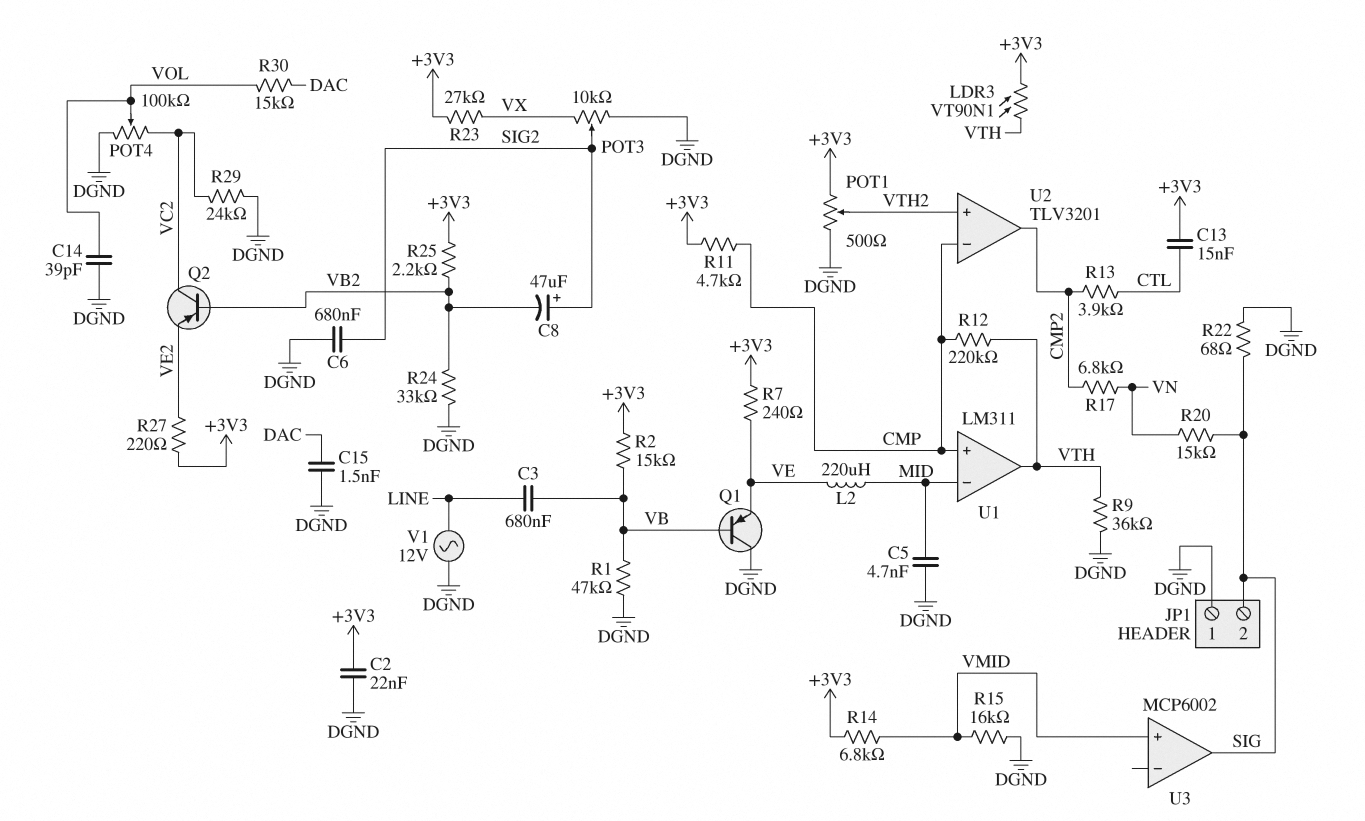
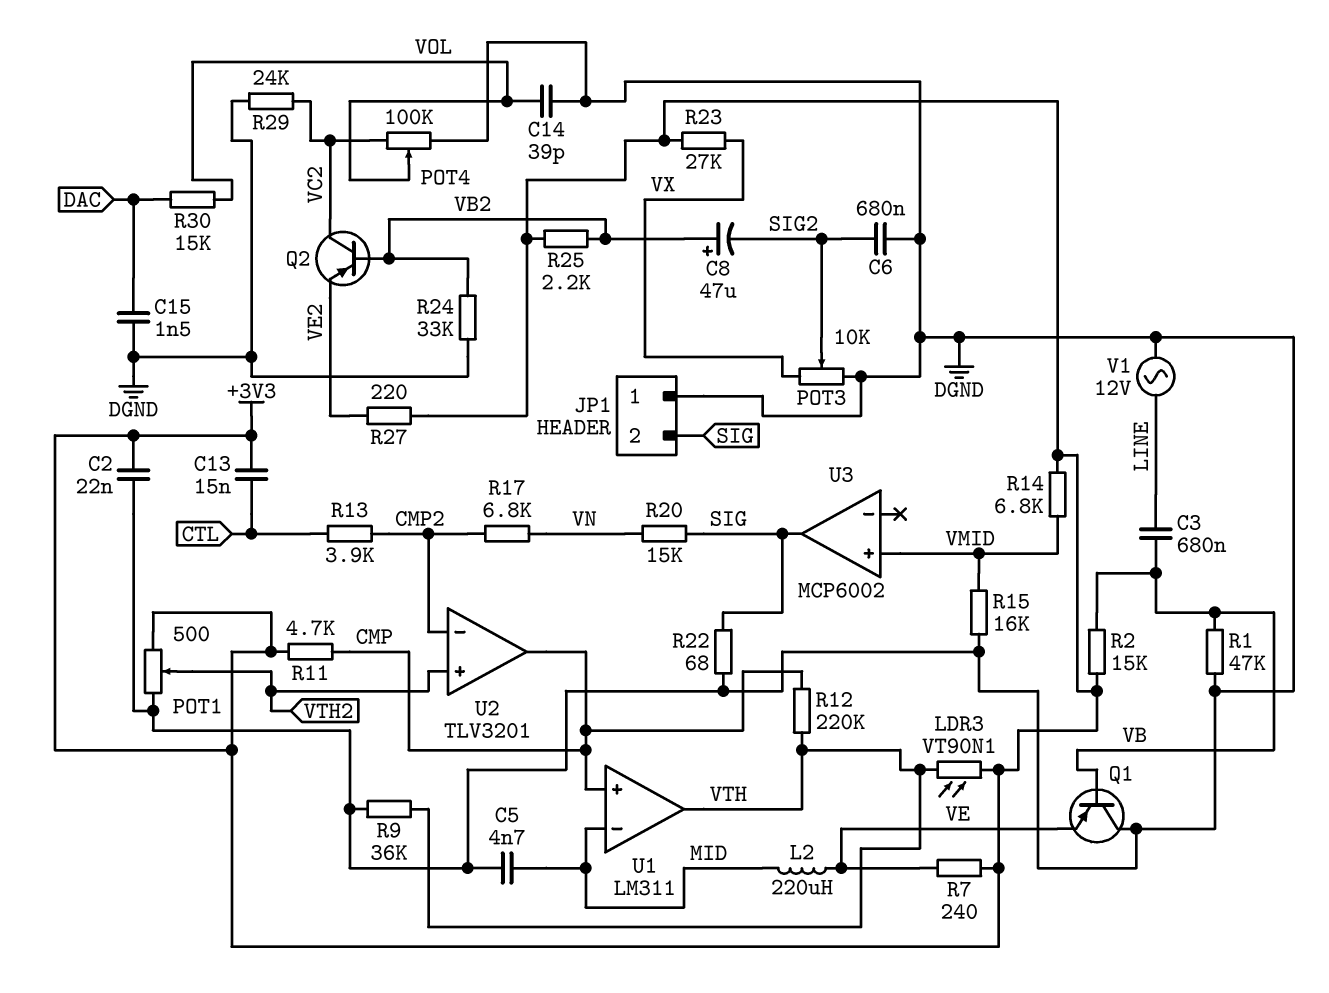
C8: 47uF (plus SIG2, minus VB2) -> 47uF (plus VB2, minus SIG2)
U2 pin in-: CMP -> CMP2
U2 pin out: CMP2 -> CMP

